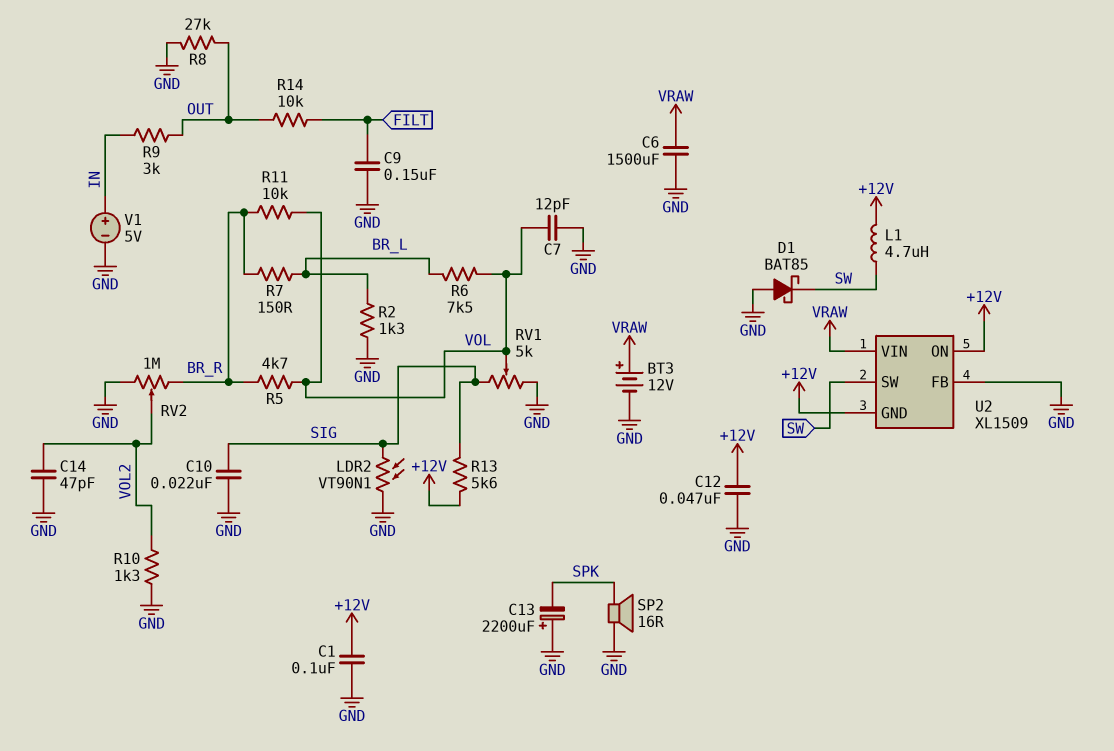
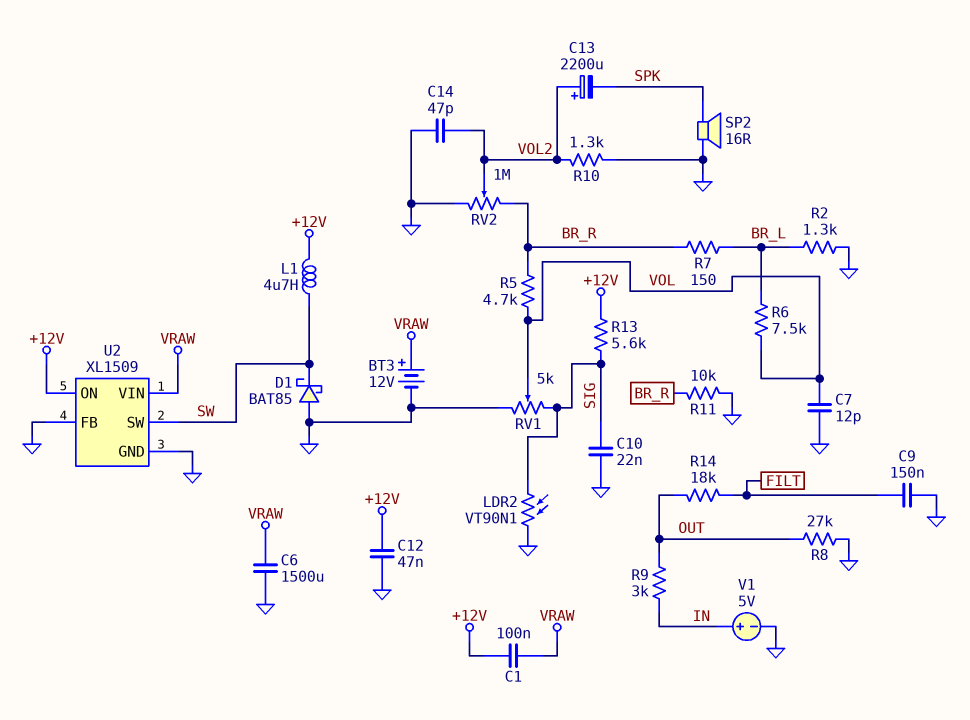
C1: 100nF (+12V, GND) -> 100nF (+12V, VRAW)
C13: 2200uF (plus GND, minus SPK) -> 2200uF (plus VOL2, minus SPK)
R11: 10k (BR_R, VOL) -> 10k (BR_R, GND)
R14: 10k (FILT, OUT) -> 18k (FILT, OUT)
U2 pin GND: +12V -> GND

